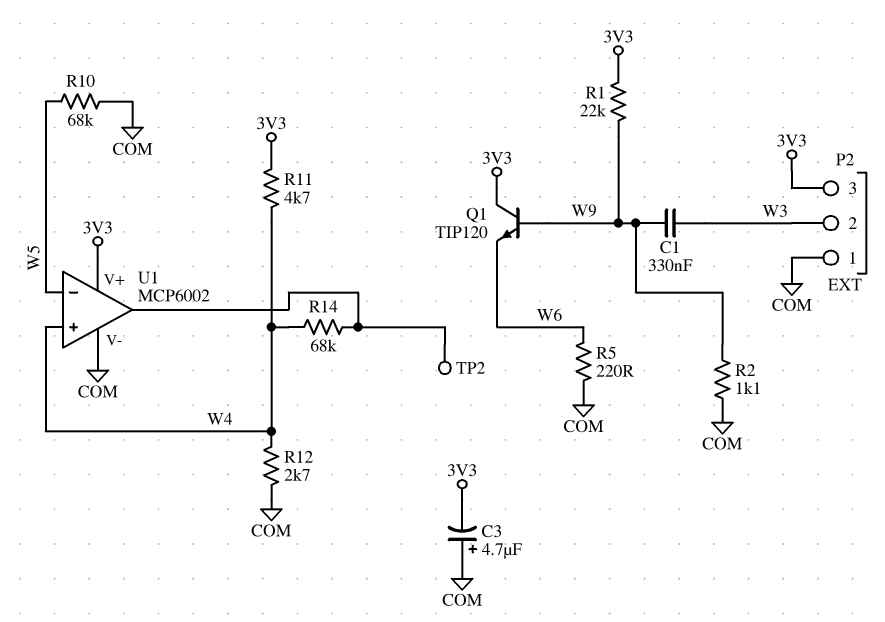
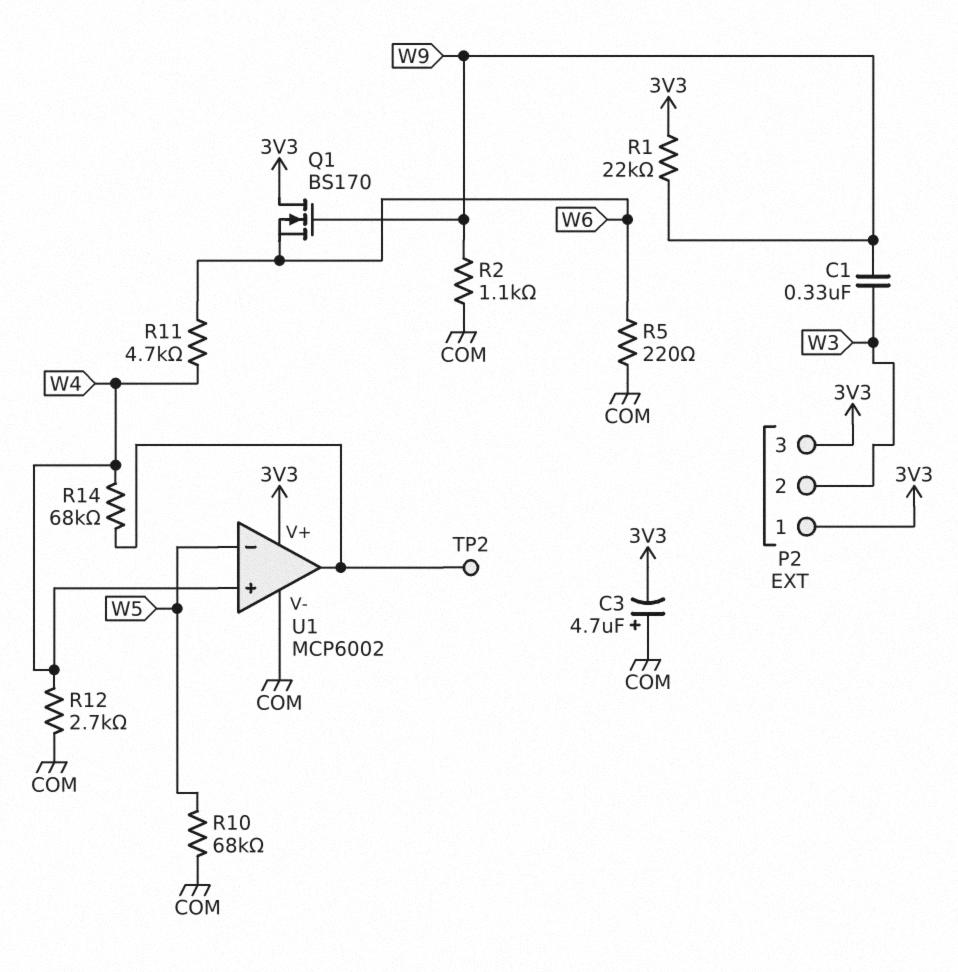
P2 pin 1: COM -> 3V3
Q1: NPN TIP120 (B W9, C 3V3, E W6) -> NMOS BS170 (G W9, D 3V3, S W6)
R11: 4.7k (3V3, W4) -> 4.7k (W4, W6)

